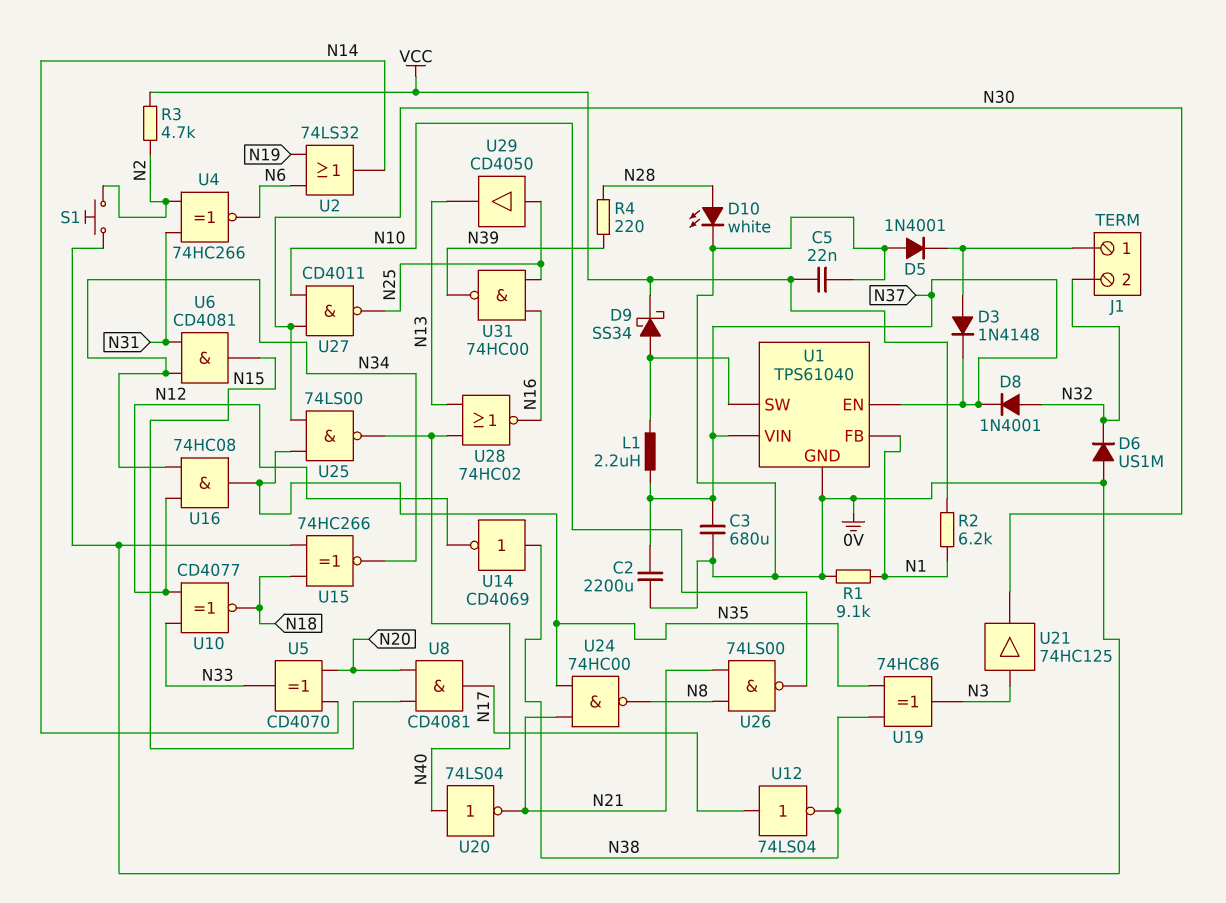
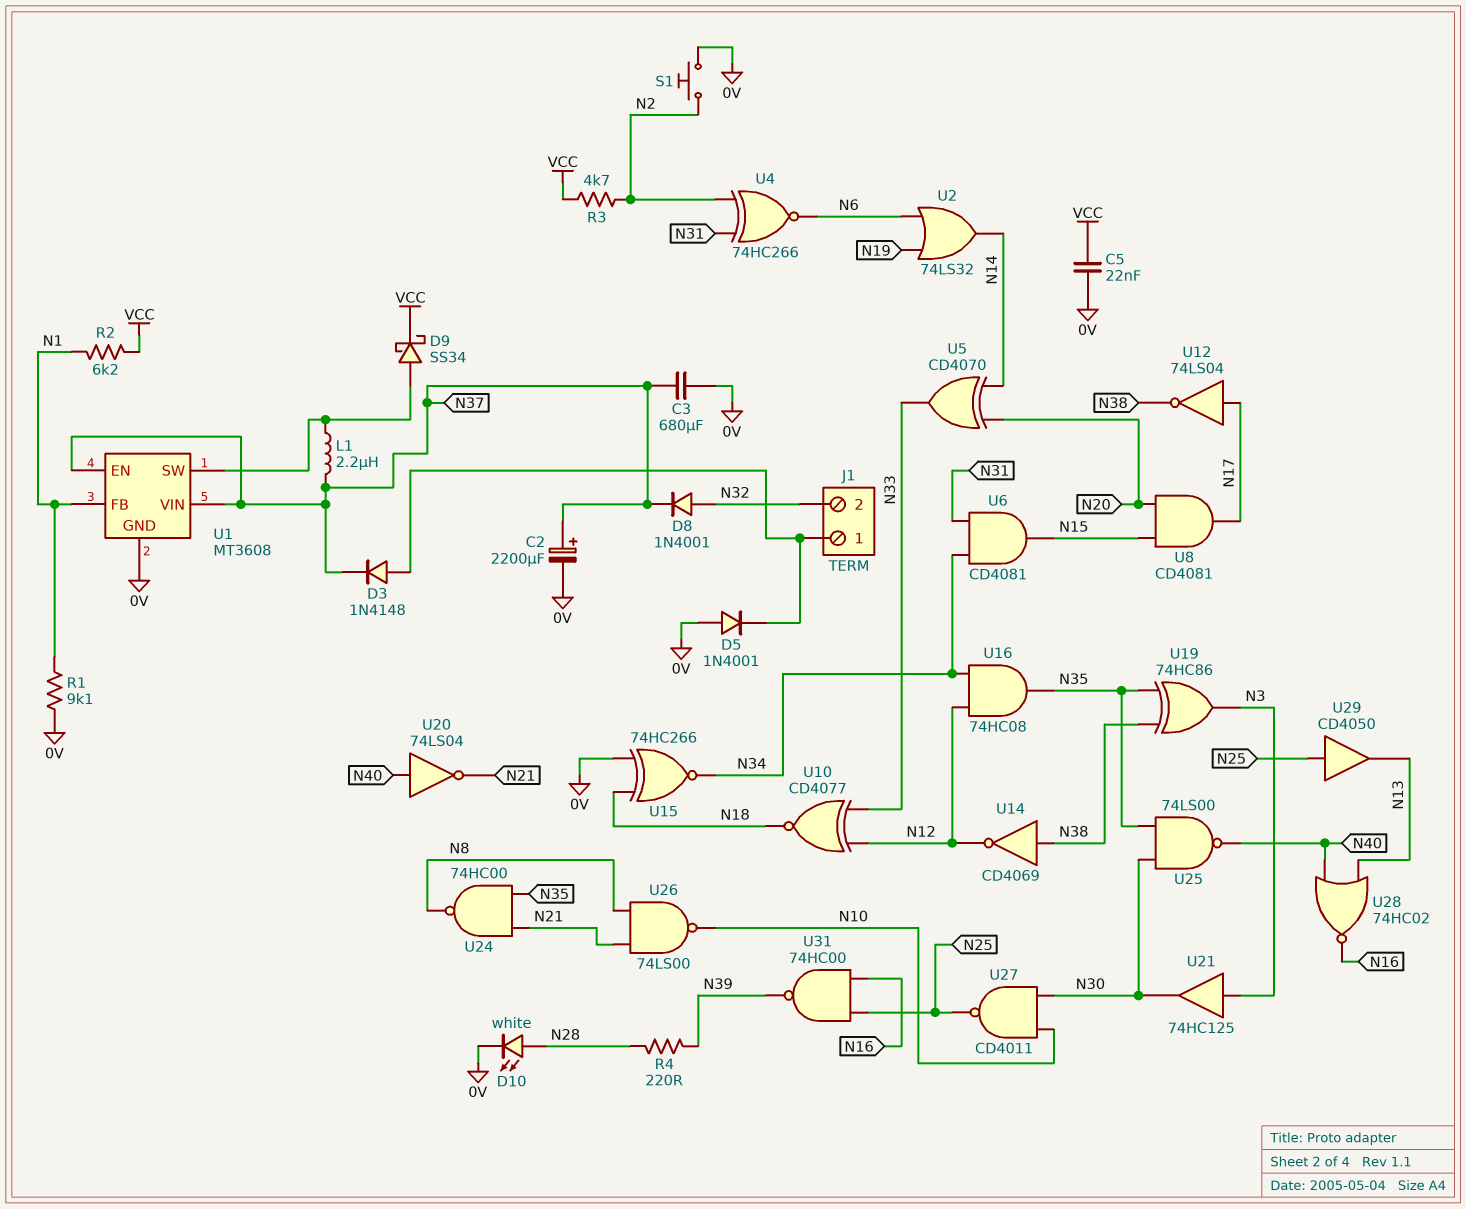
C2: 2200uF (0V, N37) -> 2200uF (plus N37, minus 0V)
D6: diode US1M (A 0V, K N32) -> none
U1: TPS61040 -> MT3608

